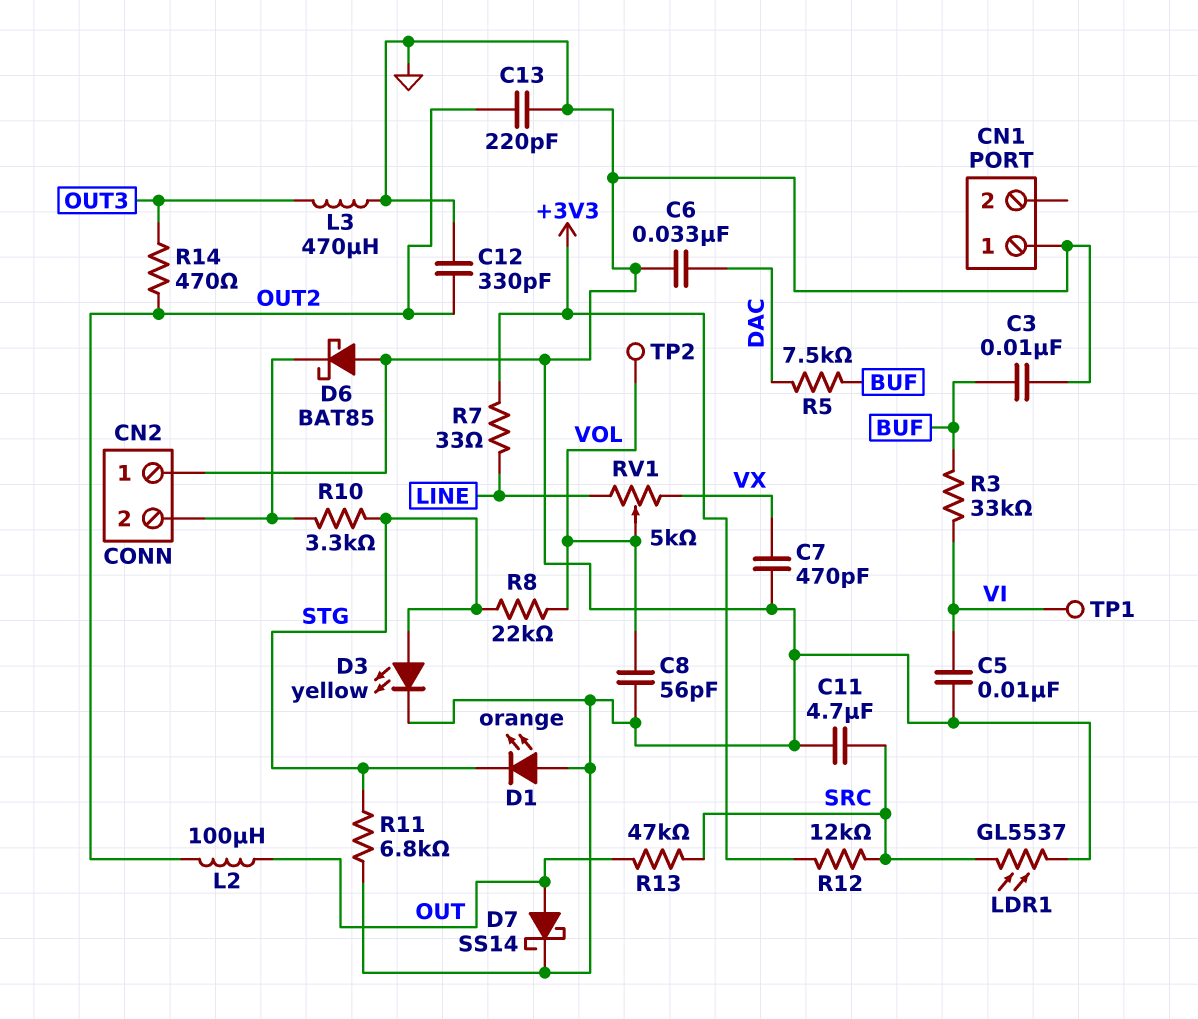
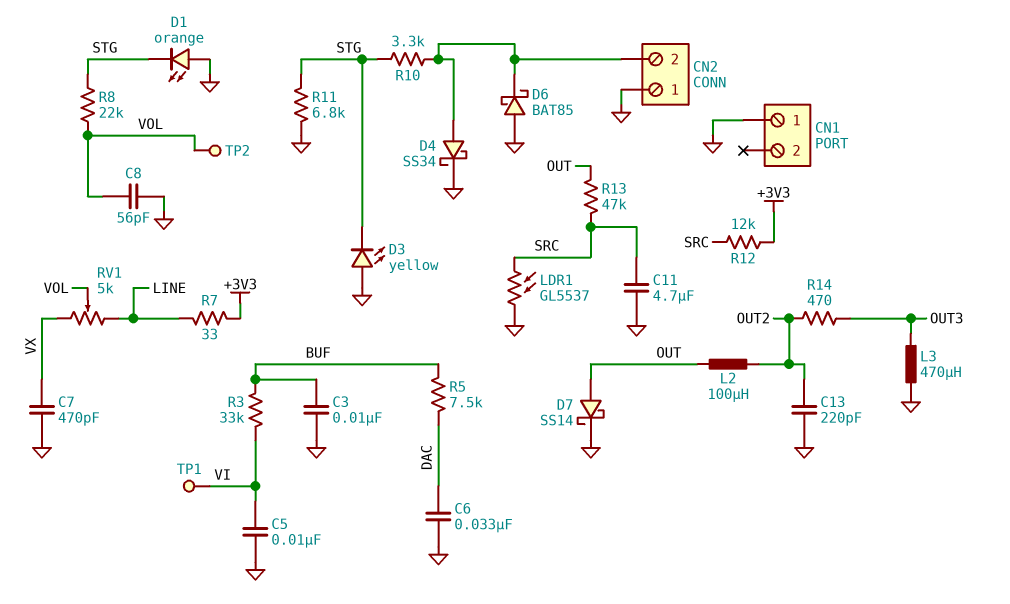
C12: 330pF (GND, OUT2) -> none
D3: LED yellow (A STG, K GND) -> LED yellow (A GND, K STG)
D4: none -> schottky SS34 (A CN2/2, K GND)

